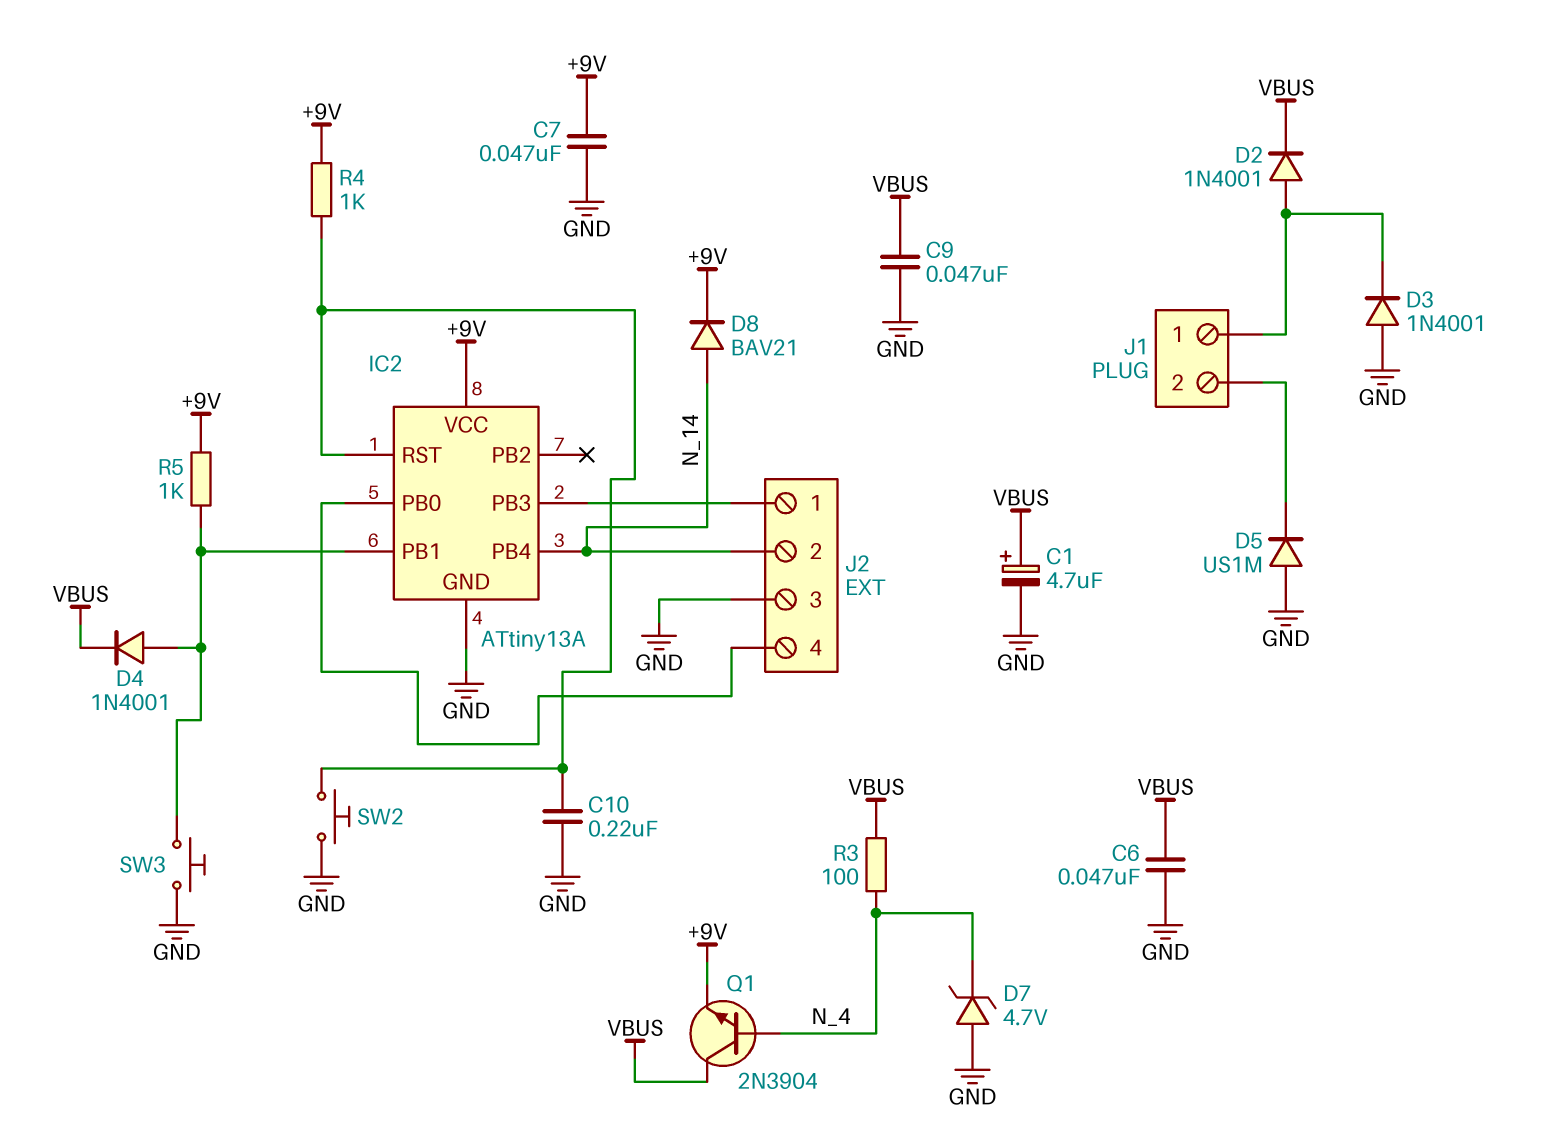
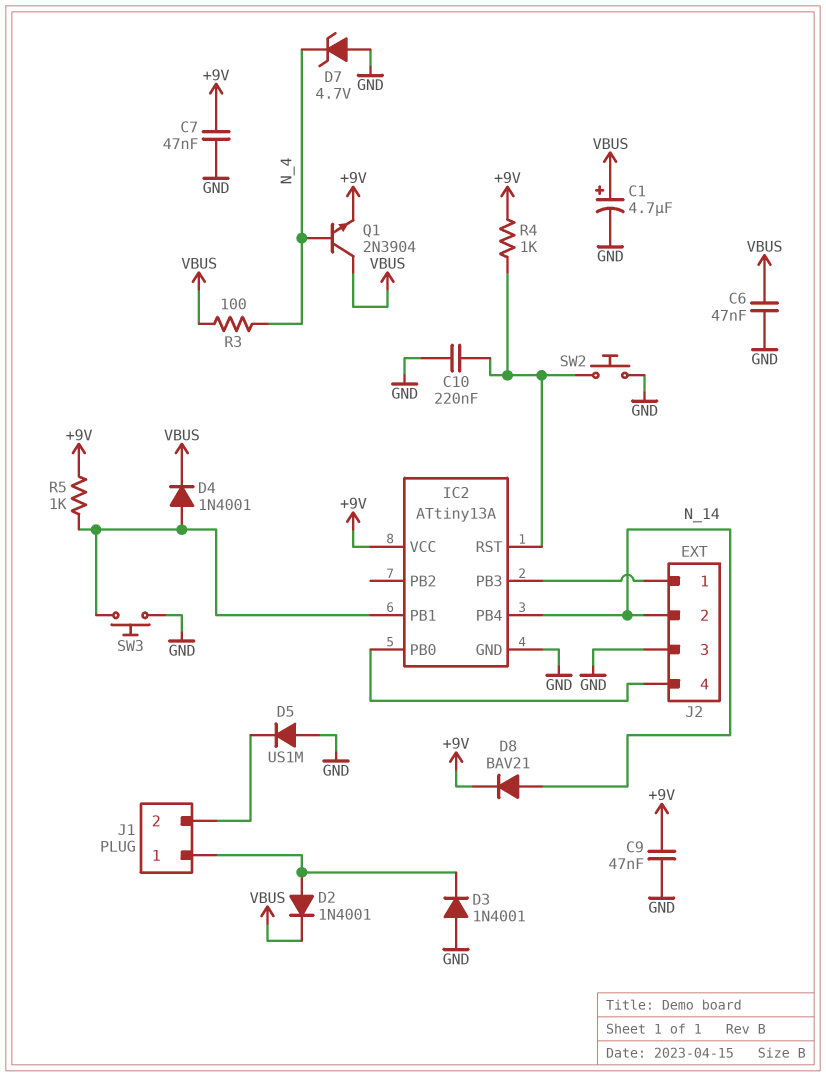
C9: 47nF (GND, VBUS) -> 47nF (+9V, GND)

